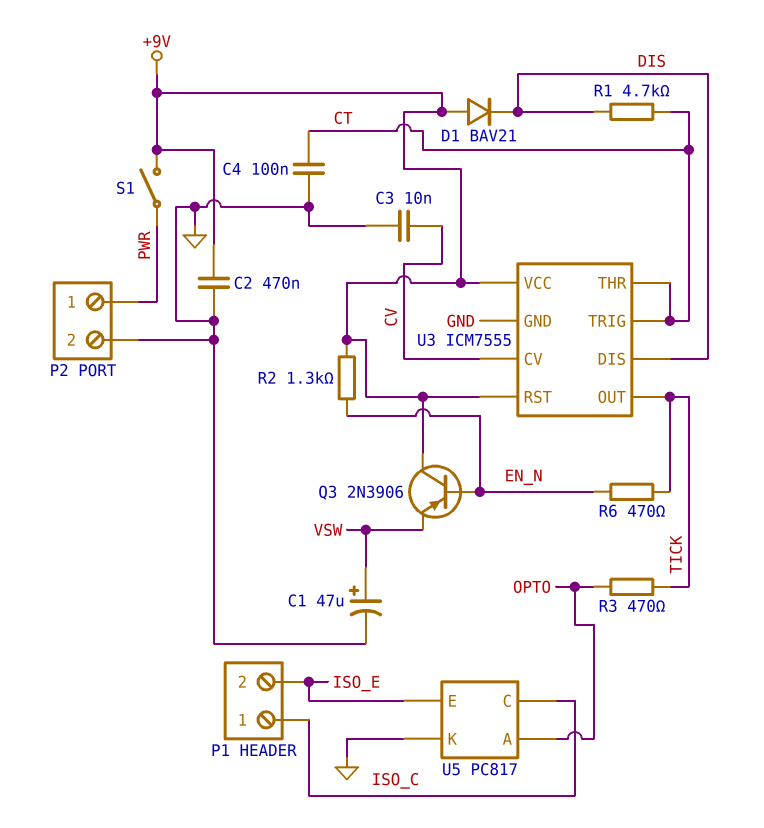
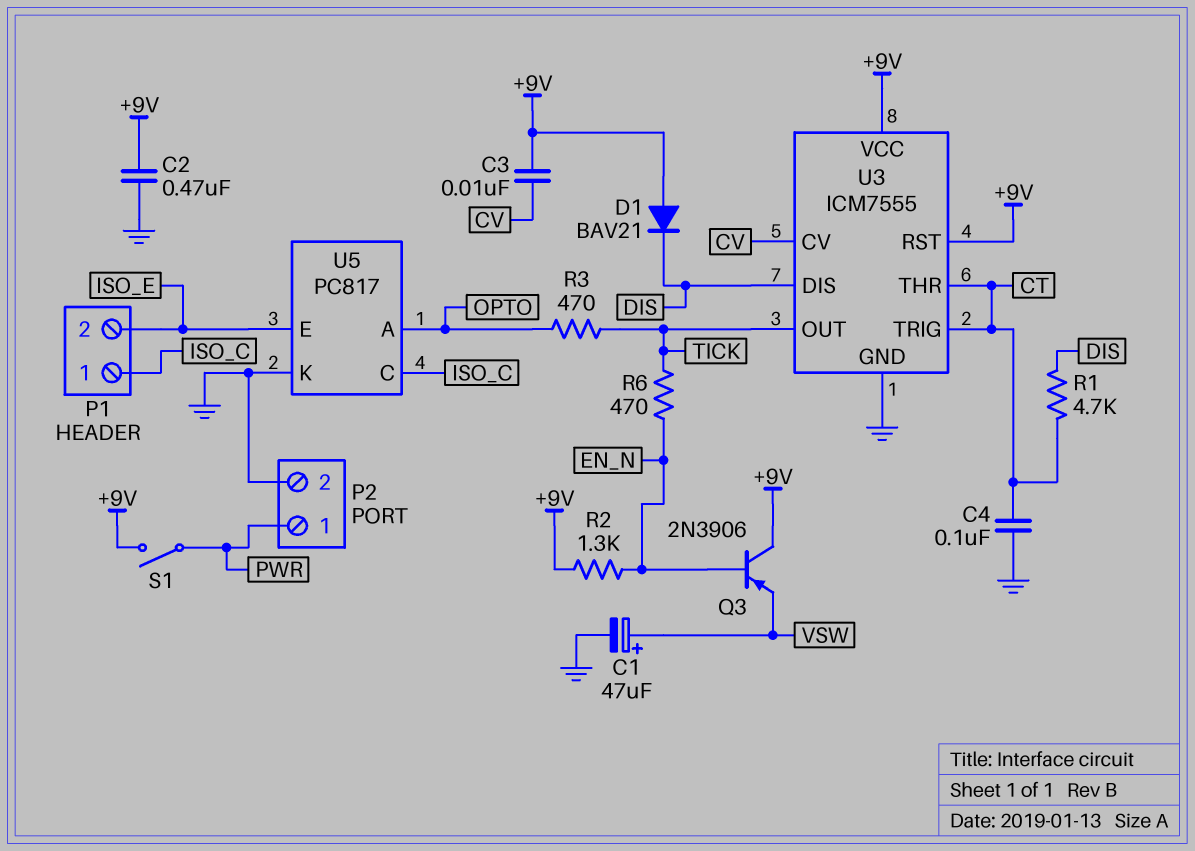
C3: 10nF (CV, GND) -> 10nF (+9V, CV)

